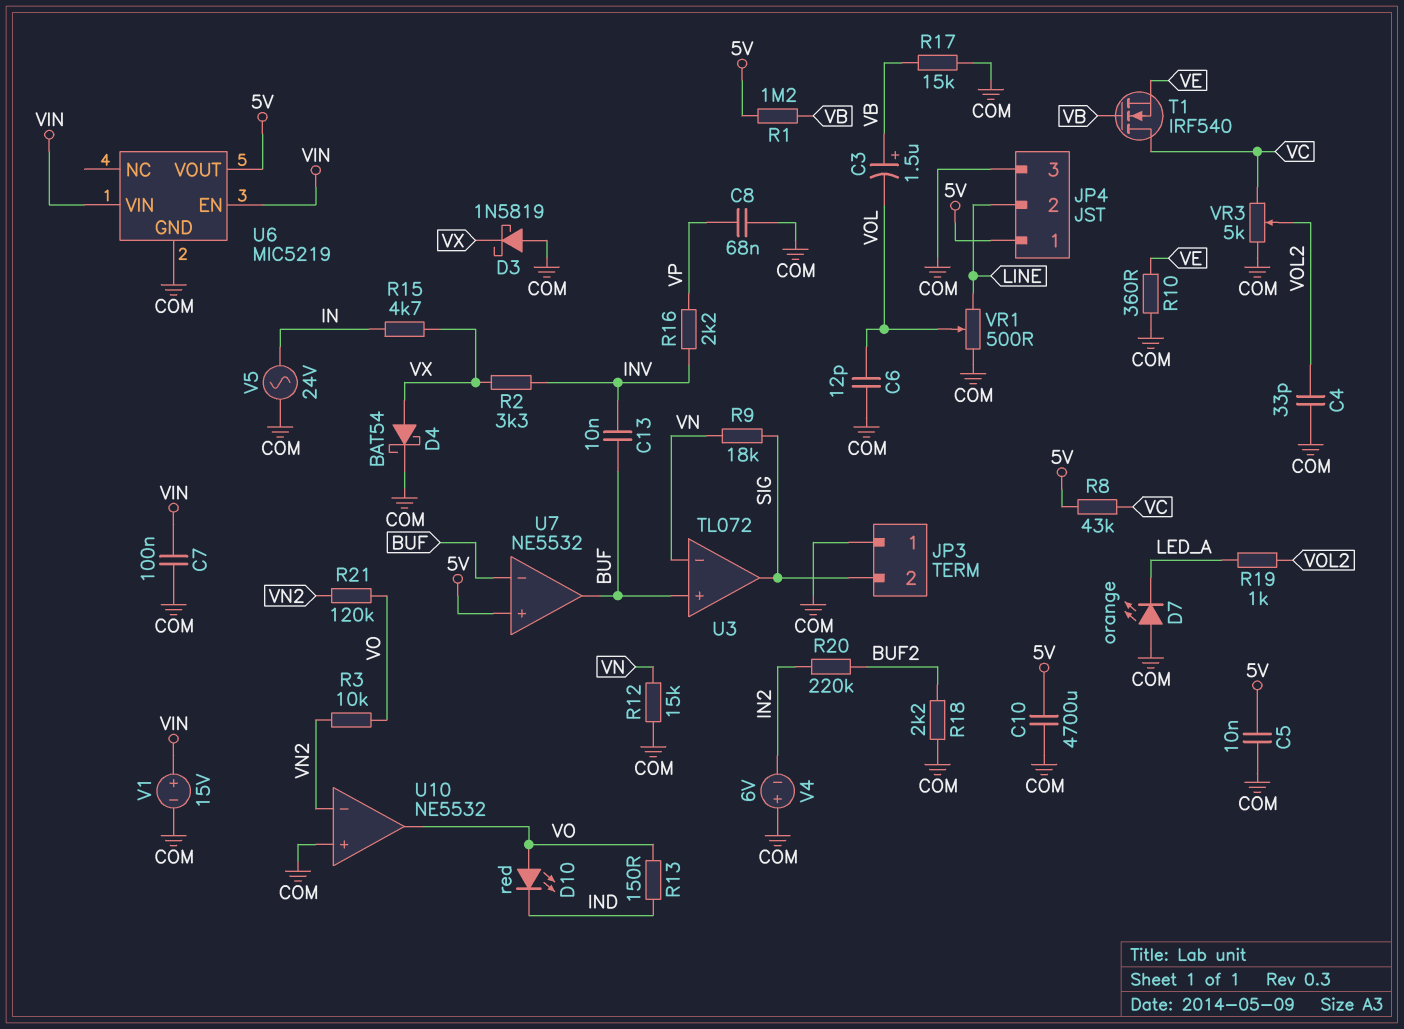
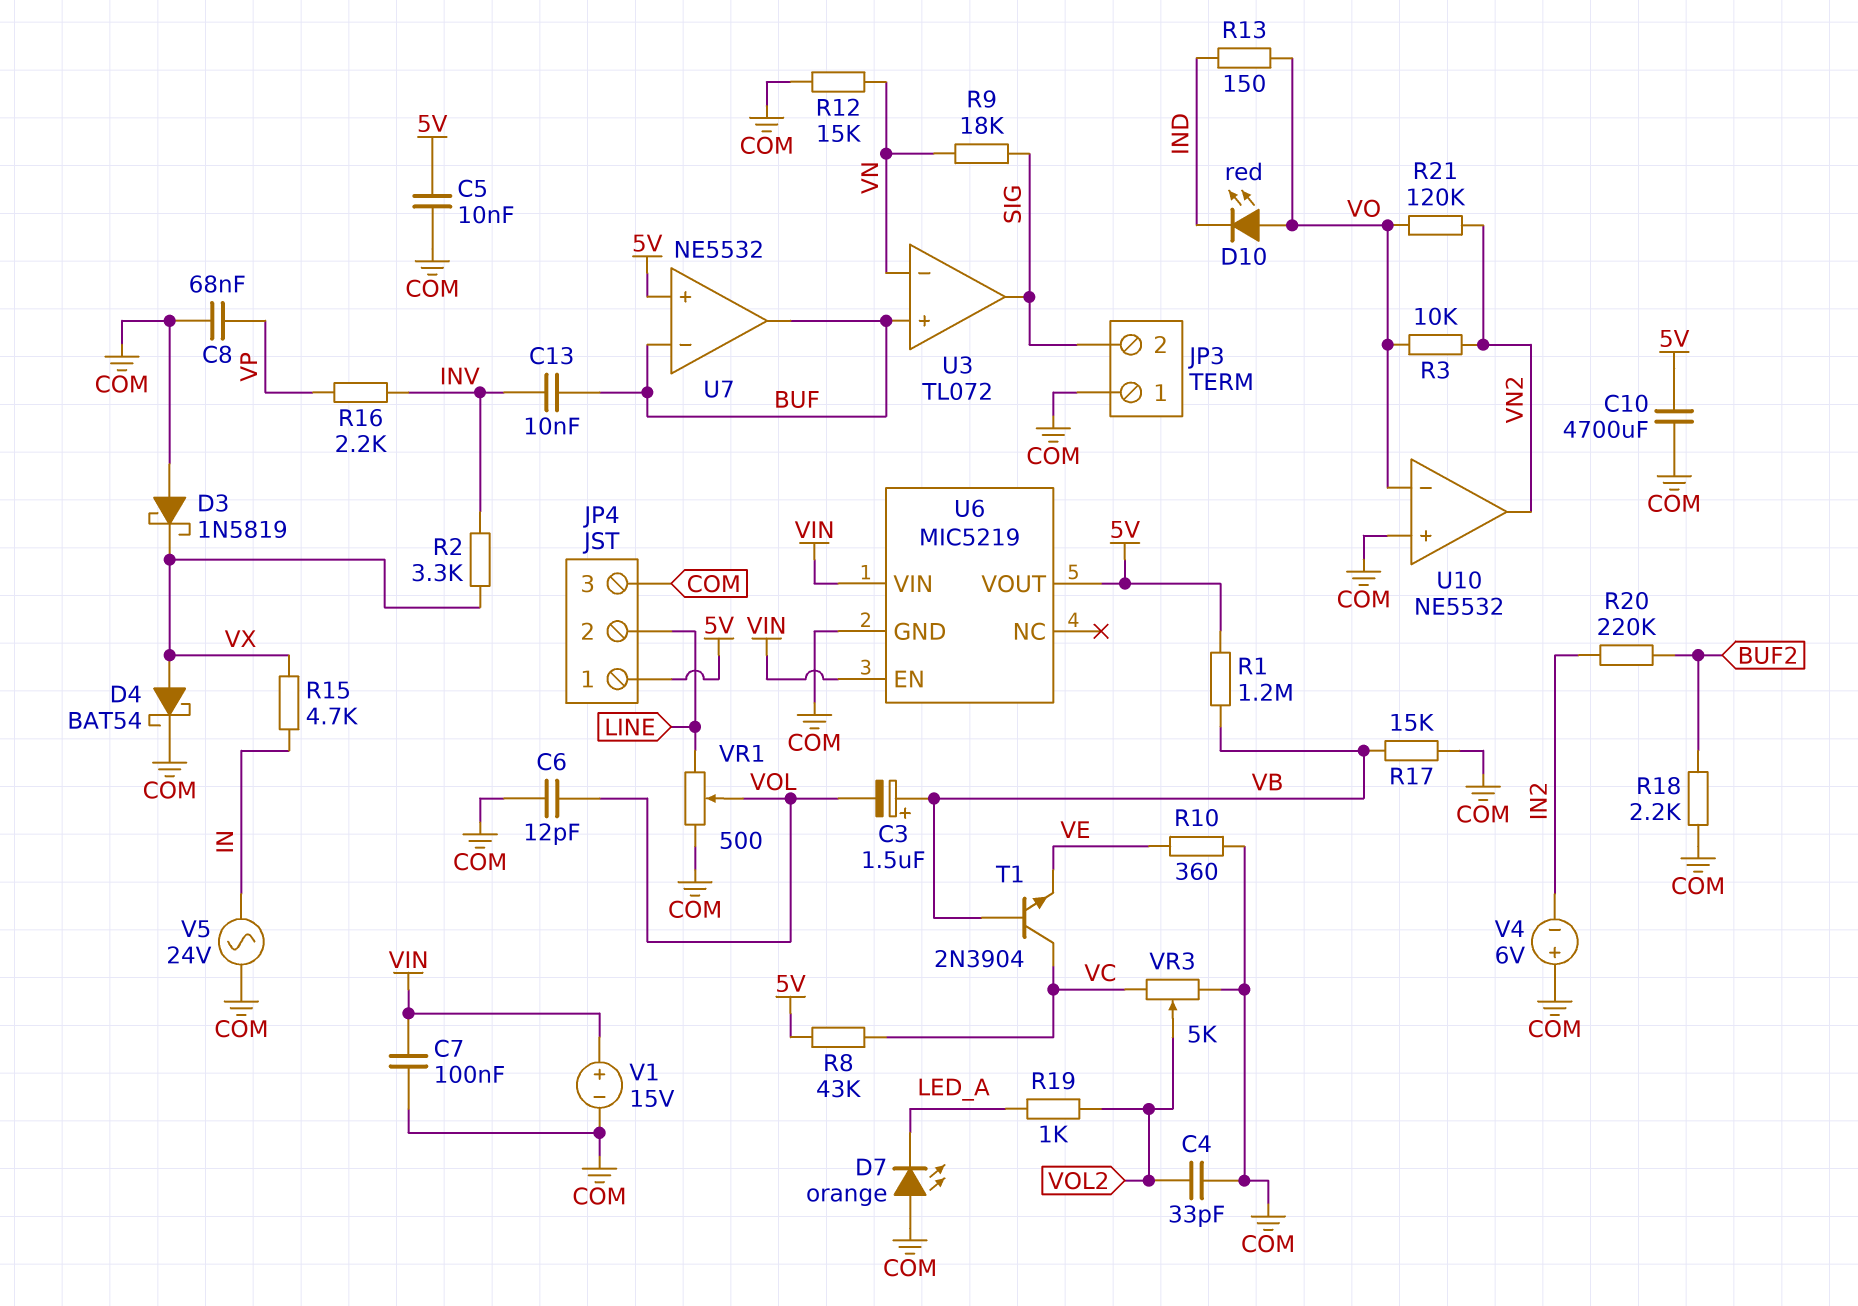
T1: NMOS IRF540 (G VB, D VC, S VE) -> NPN 2N3904 (B VB, C VC, E VE)
U10 pin in-: VN2 -> VO
U10 pin out: VO -> VN2

